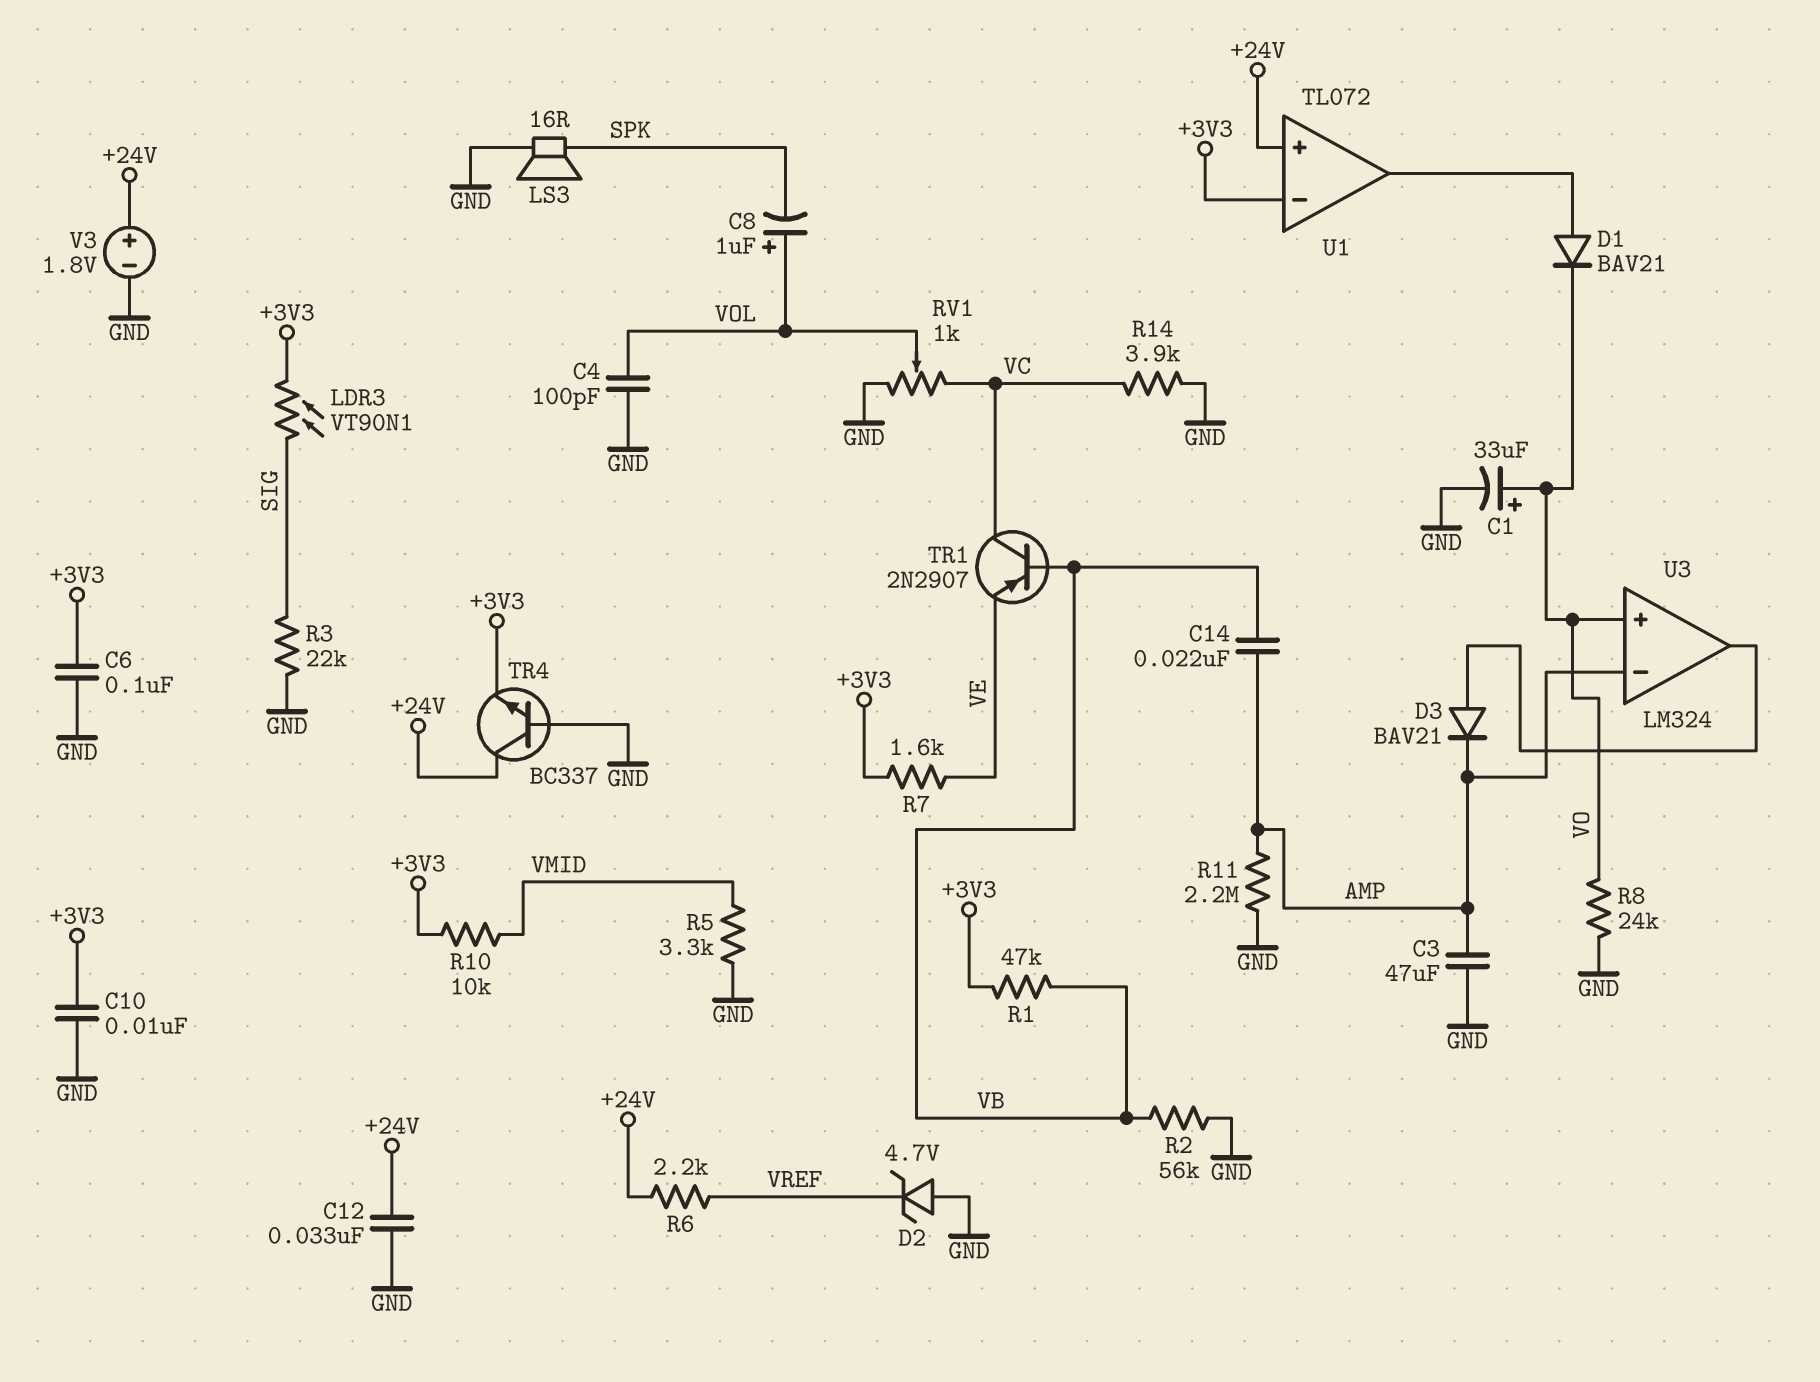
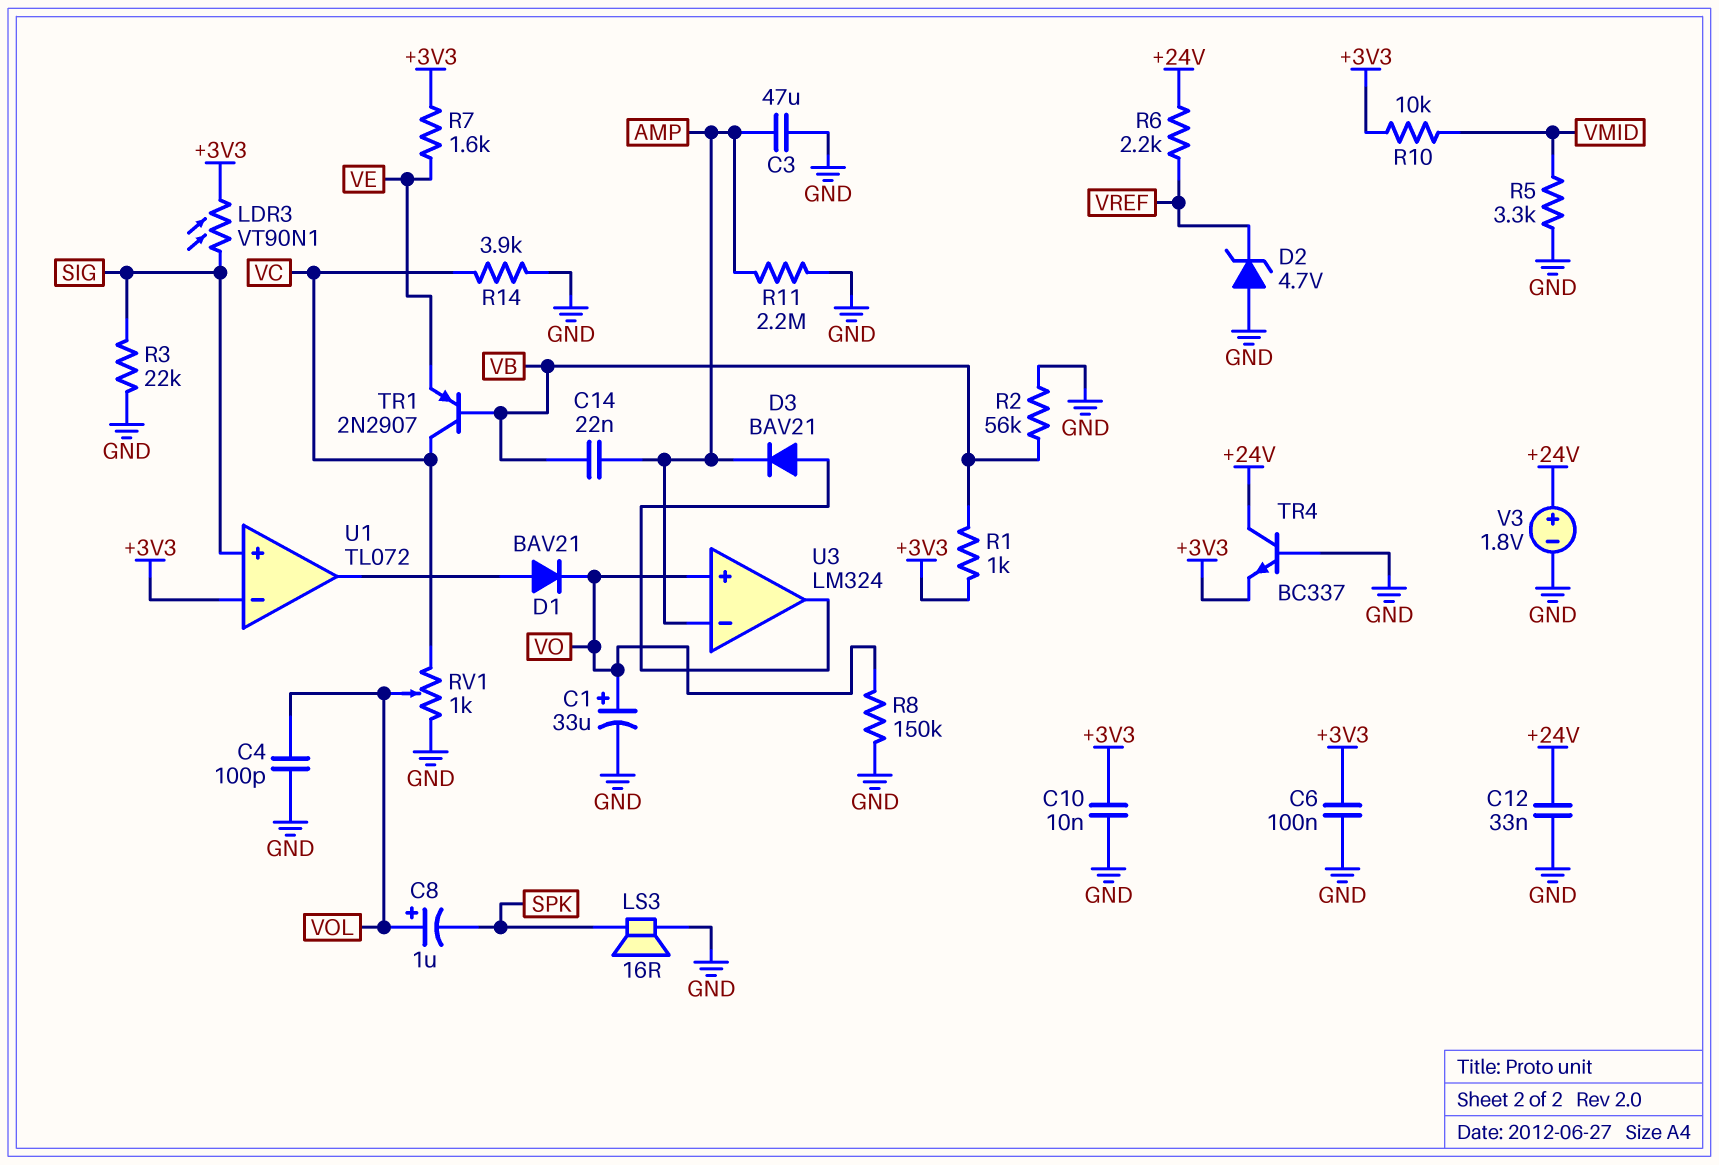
R1: 47k (+3V3, VB) -> 1k (+3V3, VB)
R8: 24k (GND, VO) -> 150k (GND, VO)
U1 pin in+: +24V -> SIG

